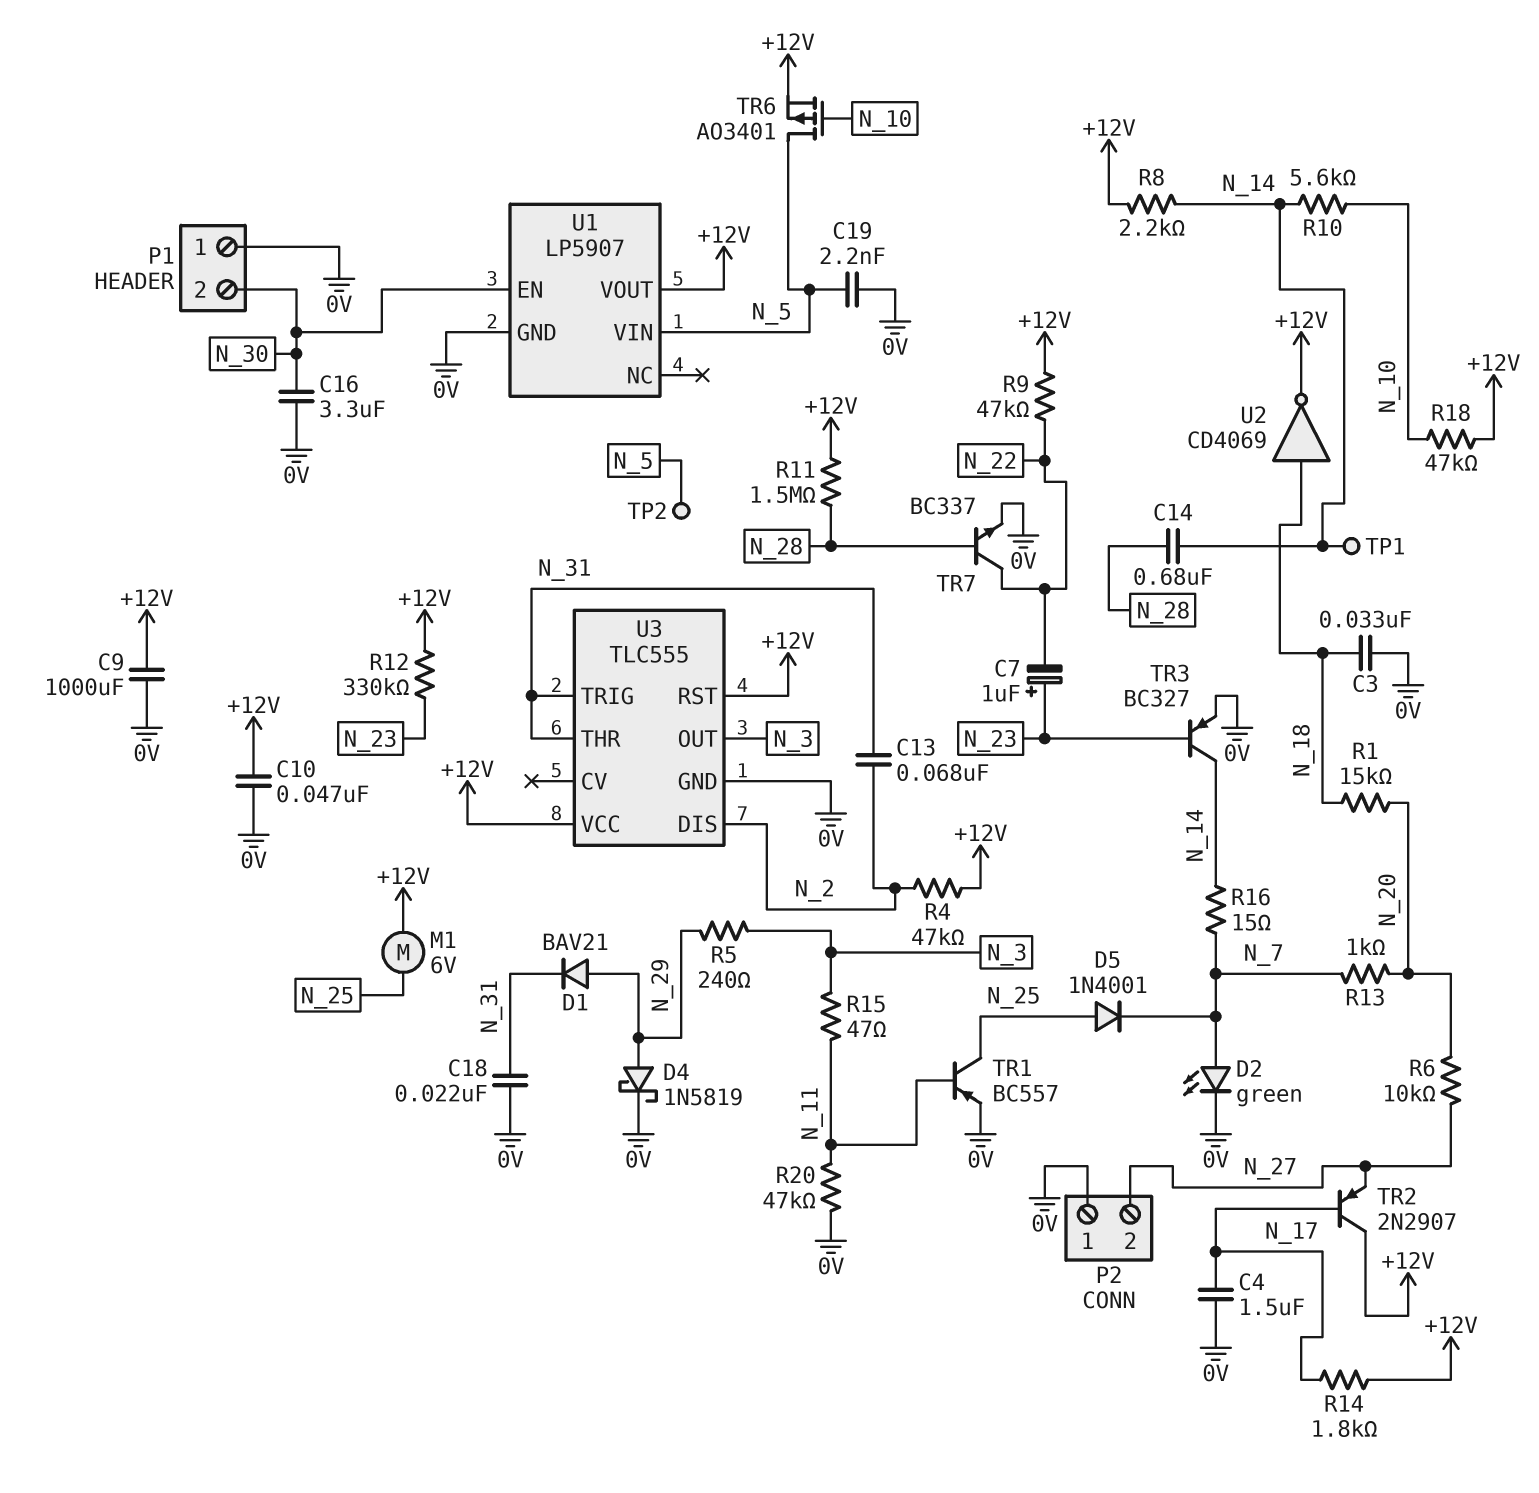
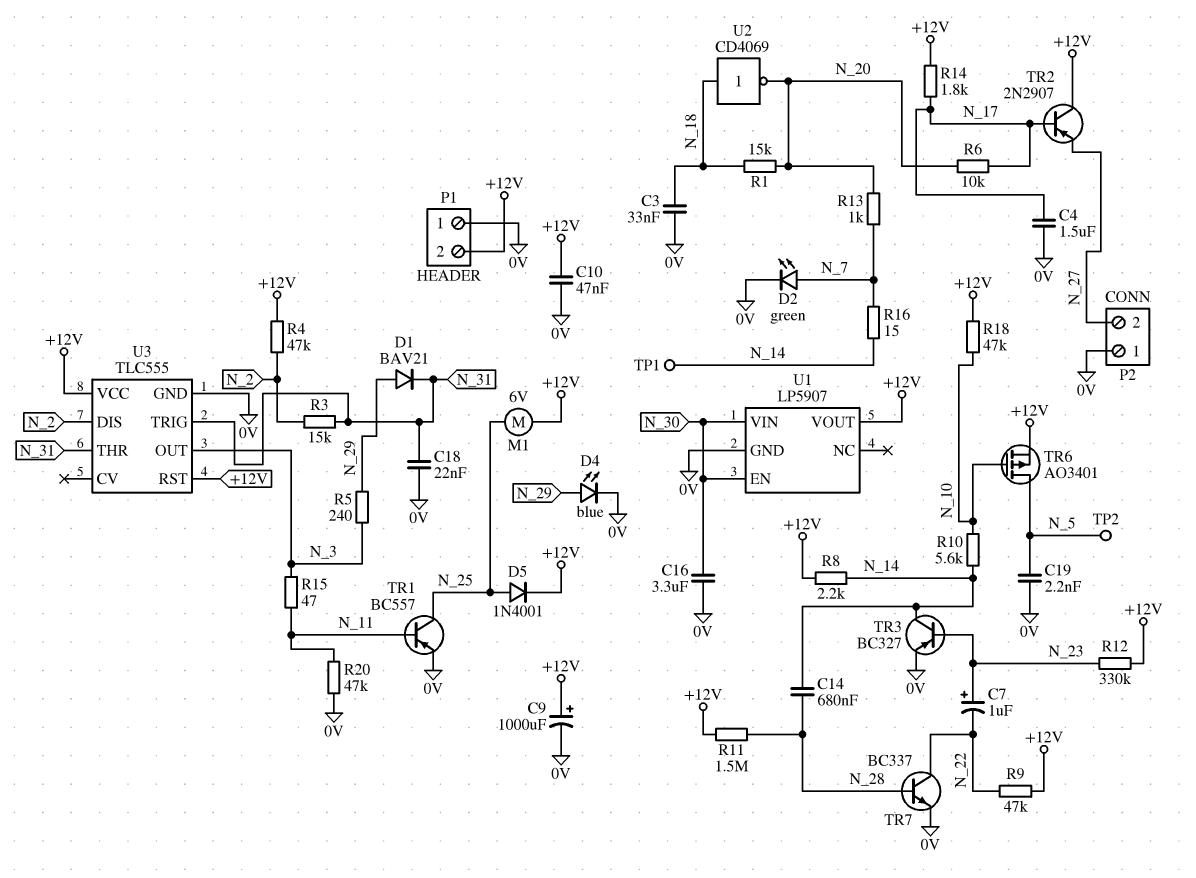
C9: 1000uF (+12V, 0V) -> 1000uF (plus +12V, minus 0V)
C13: 68nF (N_2, N_31) -> none
D4: schottky 1N5819 (A N_29, K 0V) -> LED blue (A N_29, K 0V)
D5: diode 1N4001 (A N_25, K N_7) -> diode 1N4001 (A N_25, K +12V)
P1 pin 2: N_30 -> +12V
R3: none -> 15k (N_2, N_31)
R6: 10k (N_20, N_27) -> 10k (N_17, N_20)
U1 pin VIN: N_5 -> N_30
U2: NOT CD4069 (in N_18, out +12V) -> NOT CD4069 (in N_18, out N_20)

